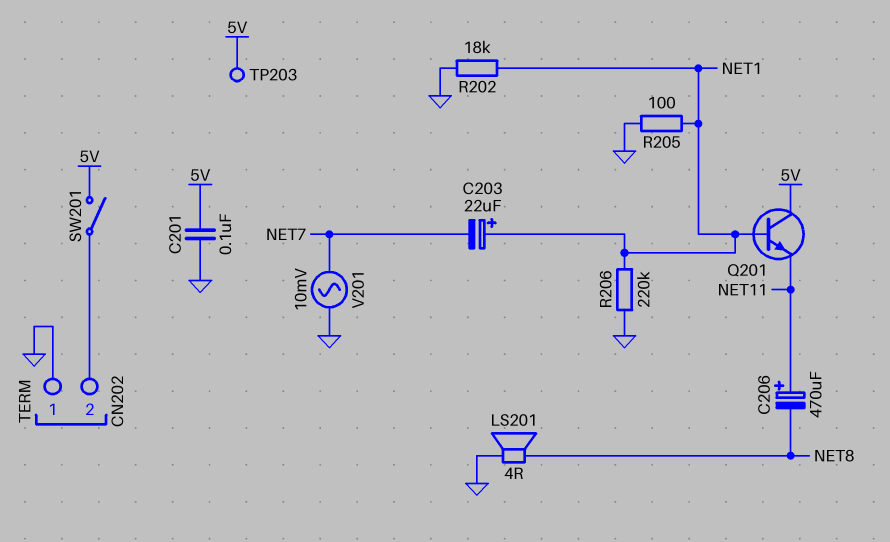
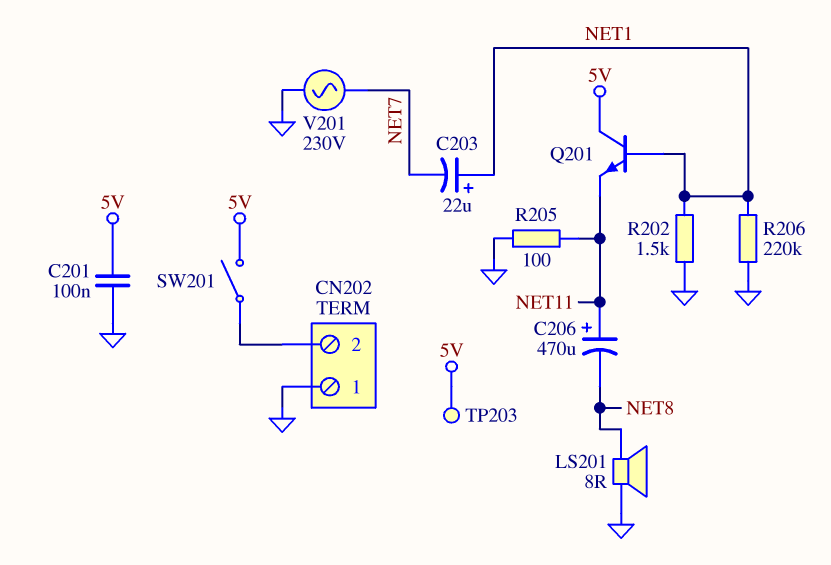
LS201: speaker 4R (GND, NET8) -> speaker 8R (GND, NET8)
R202: 18k (GND, NET1) -> 1.5k (GND, NET1)
R205: 100 (GND, NET1) -> 100 (GND, NET11)
V201: AC 10mV (GND, NET7) -> AC 230V (GND, NET7)

